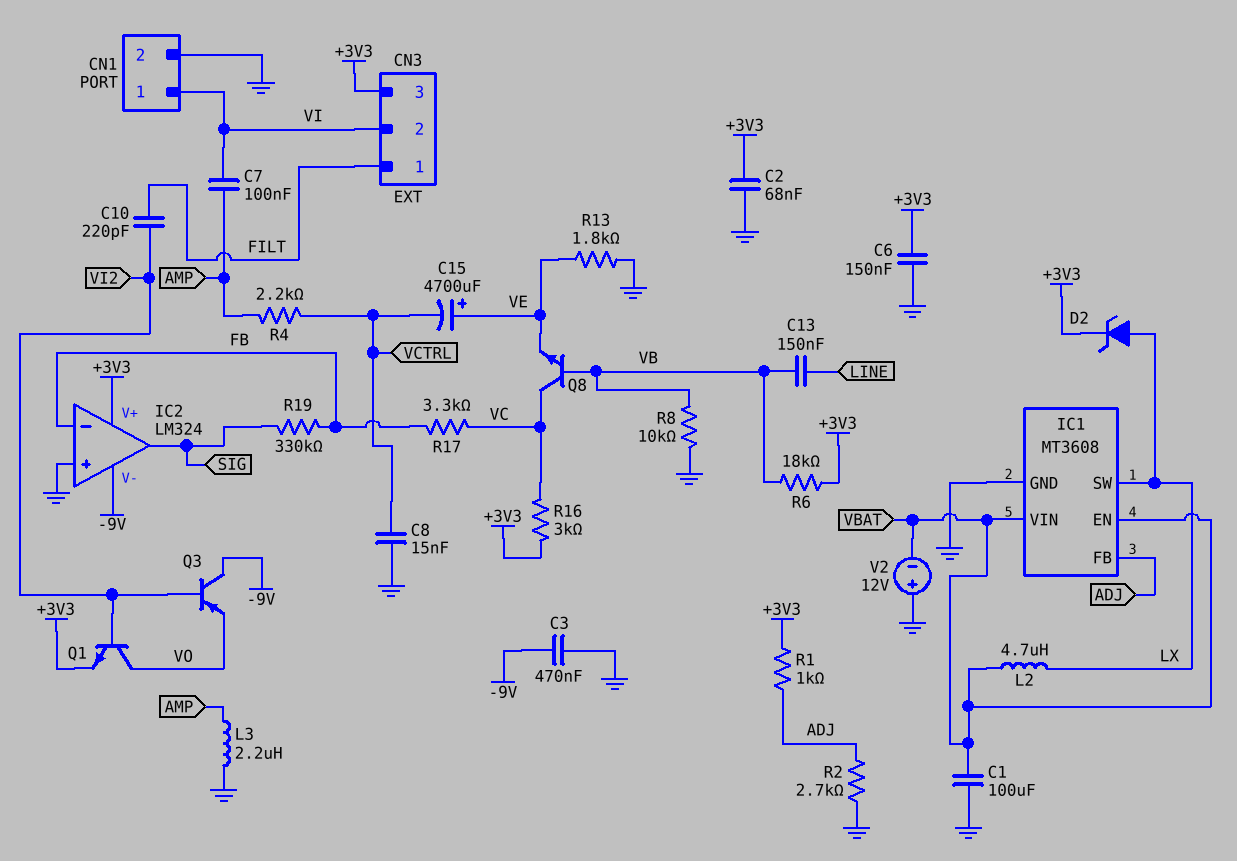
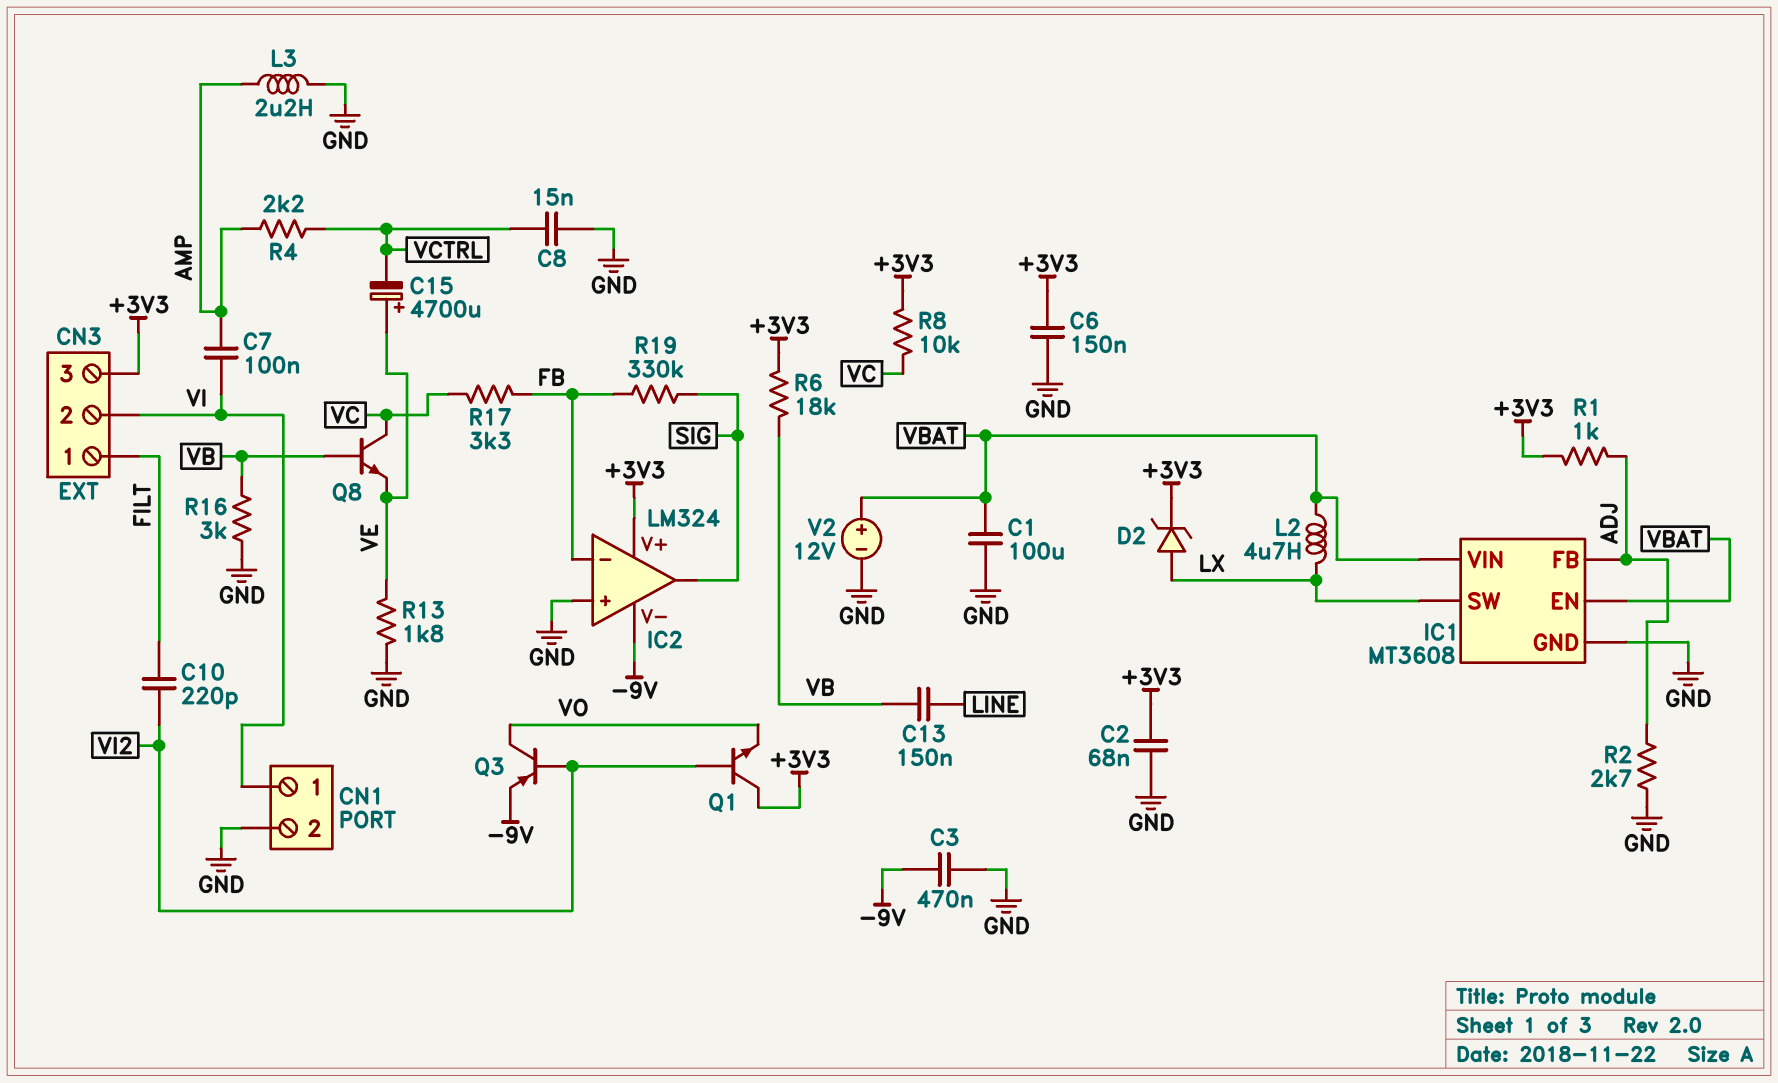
Q1: NPN (B VI2, C VO, E +3V3) -> NPN (B VI2, C +3V3, E VO)
Q3: PNP (B VI2, C -9V, E VO) -> PNP (B VI2, C VO, E -9V)
R8: 10k (GND, VB) -> 10k (+3V3, VC)
R16: 3k (+3V3, VC) -> 3k (GND, VB)
V2: 12V (plus GND, minus VBAT) -> 12V (plus VBAT, minus GND)

